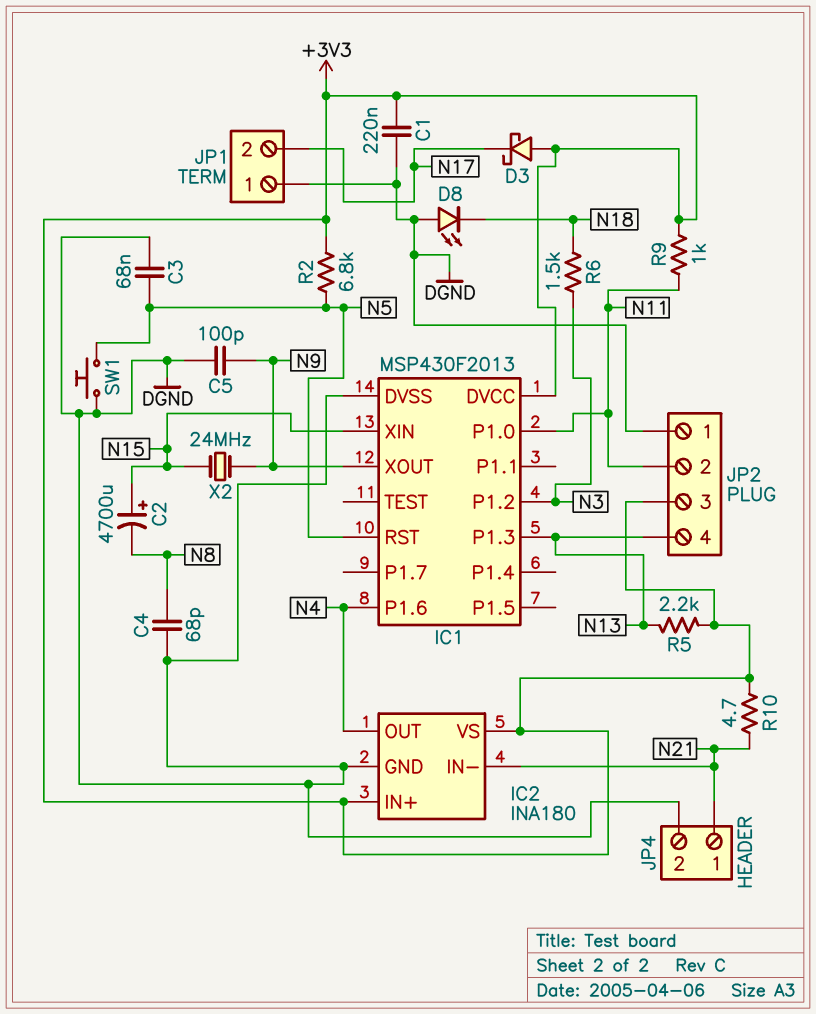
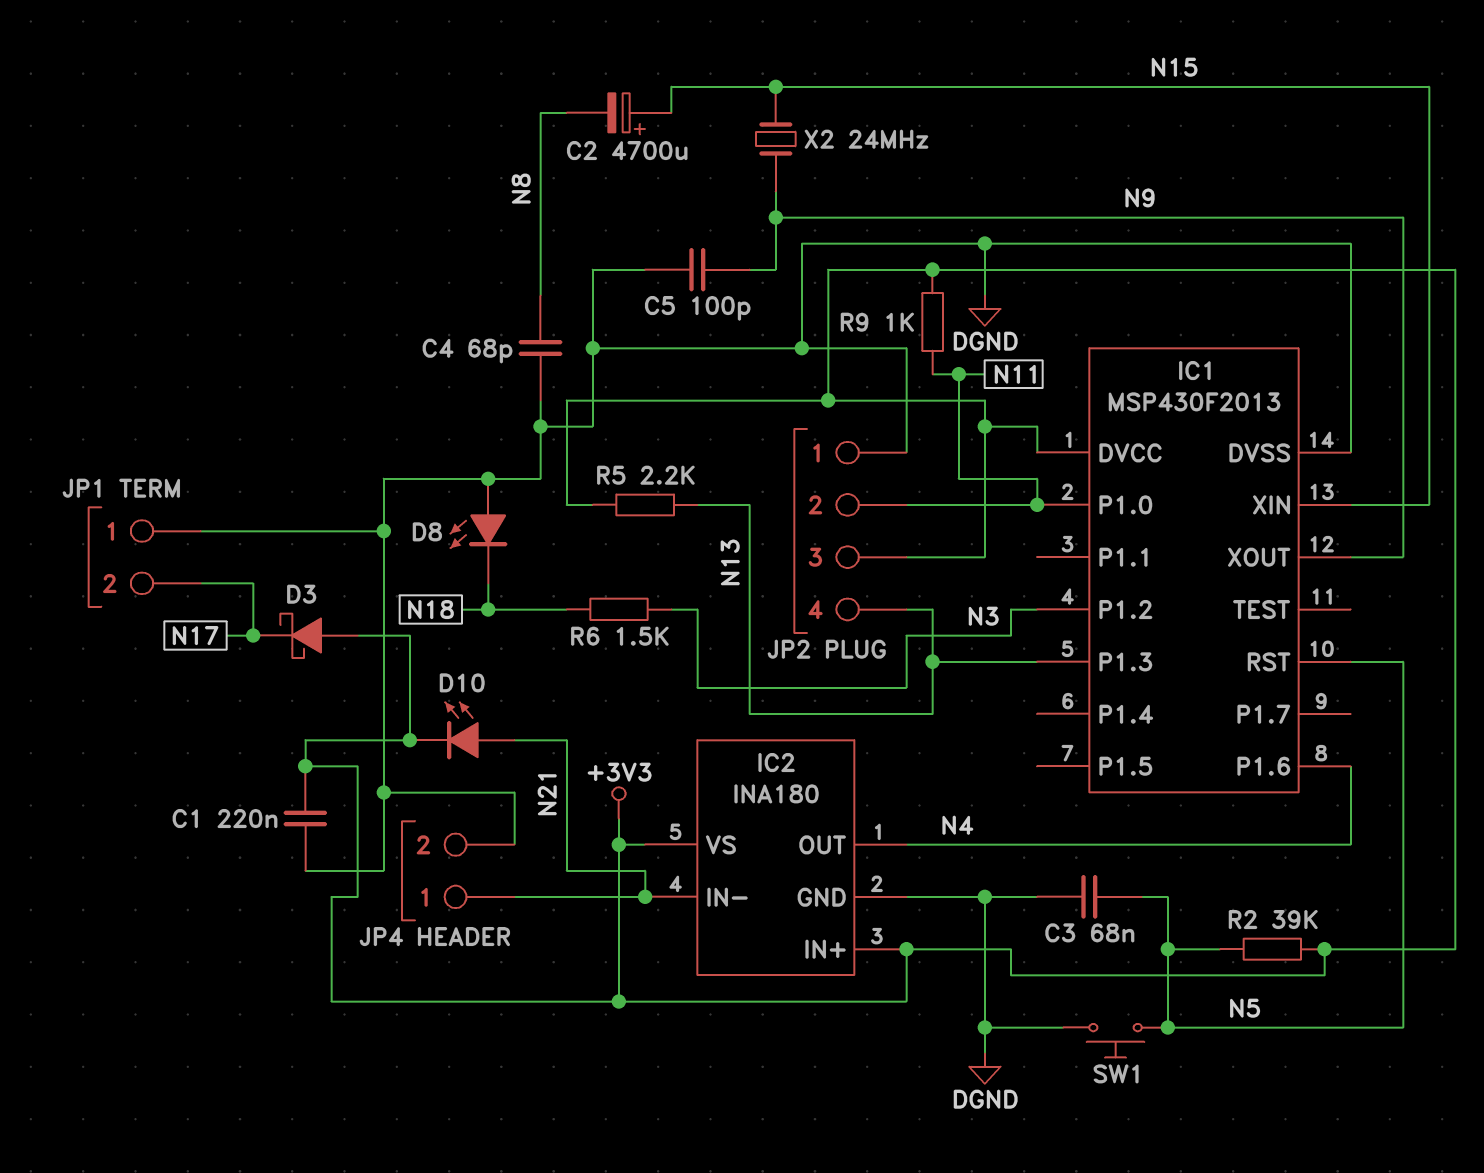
D10: none -> LED (A N21, K +3V3)
R2: 6.8k (+3V3, N5) -> 39k (+3V3, N5)
R10: 4.7 (+3V3, N21) -> none

